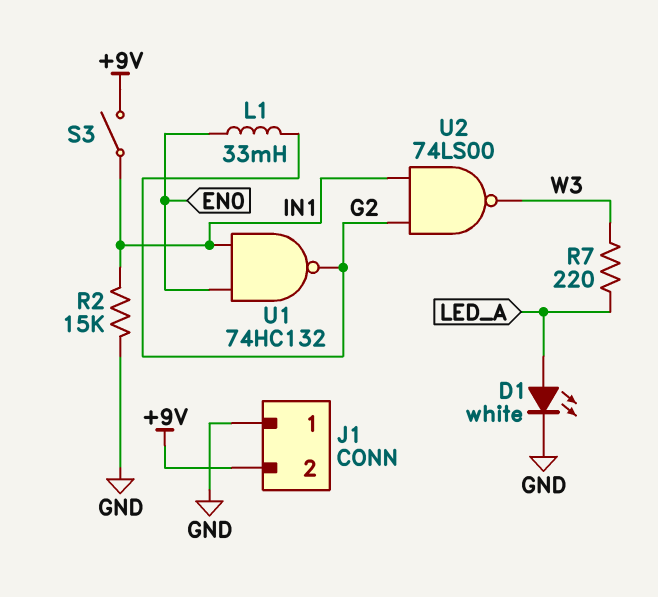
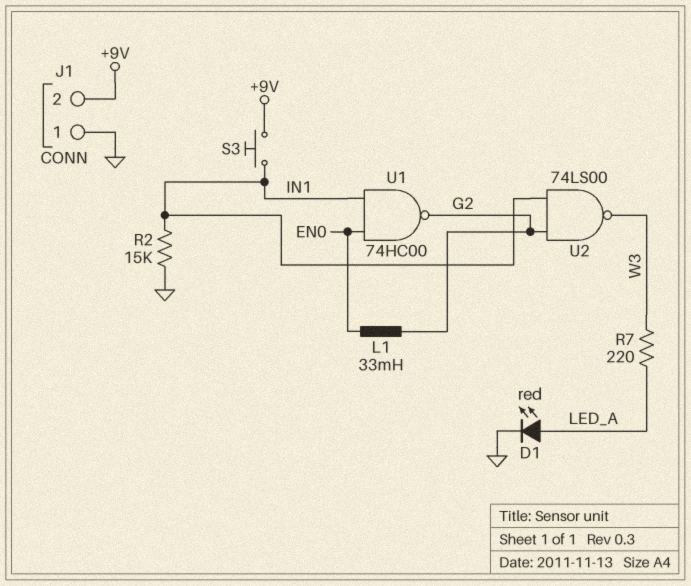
D1: LED white (A LED_A, K GND) -> LED red (A LED_A, K GND)
S3: switch (+9V, IN1) -> button (+9V, IN1)
U1: NAND 74HC132 (in EN0, in IN1, out G2) -> NAND 74HC00 (in EN0, in IN1, out G2)

